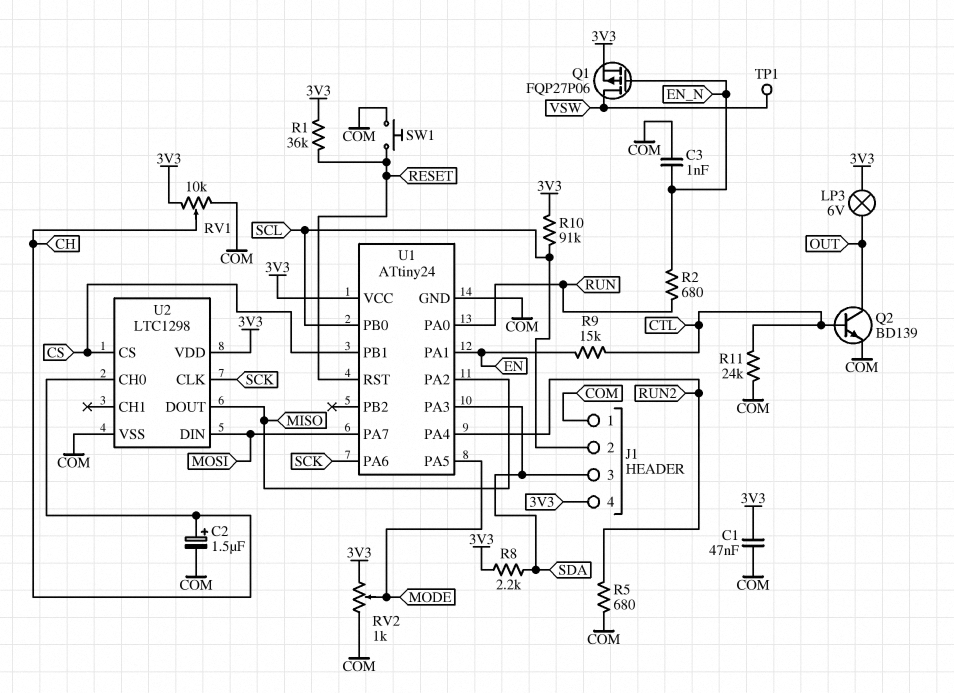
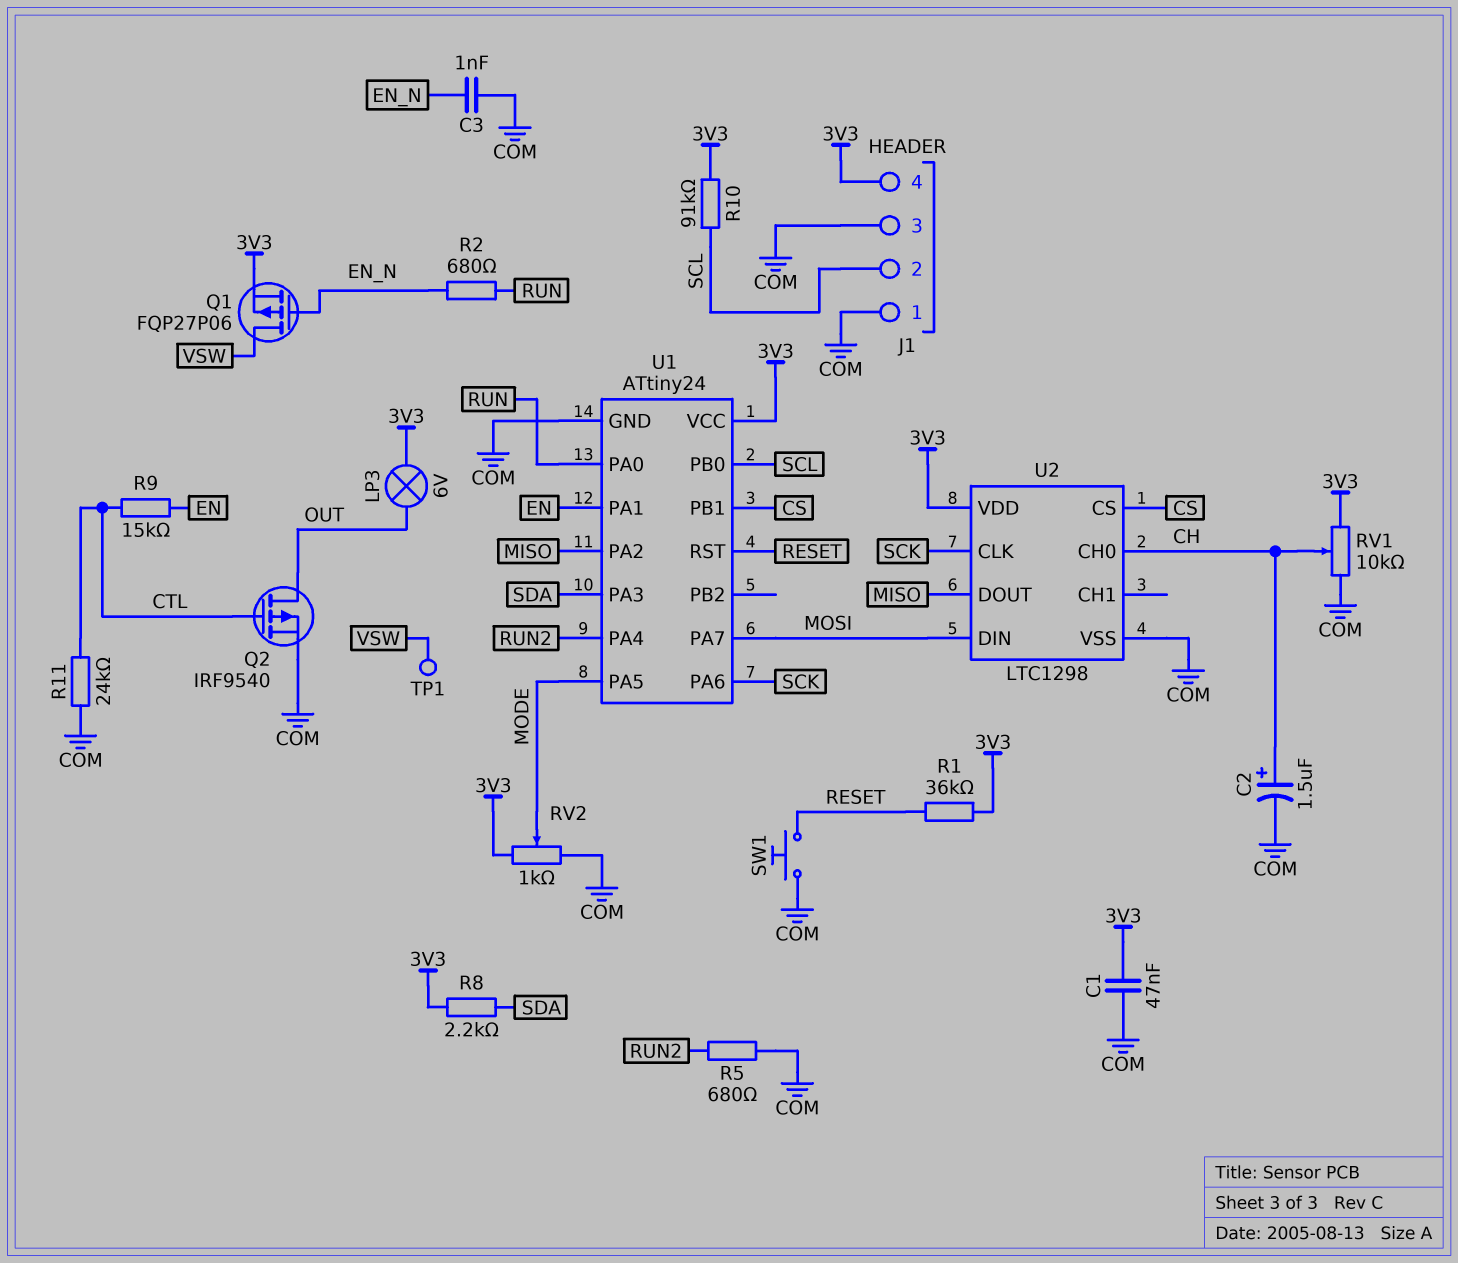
J1 pin 3: SDA -> COM
Q2: NPN BD139 (B CTL, C OUT, E COM) -> PMOS IRF9540 (G CTL, D OUT, S COM)

